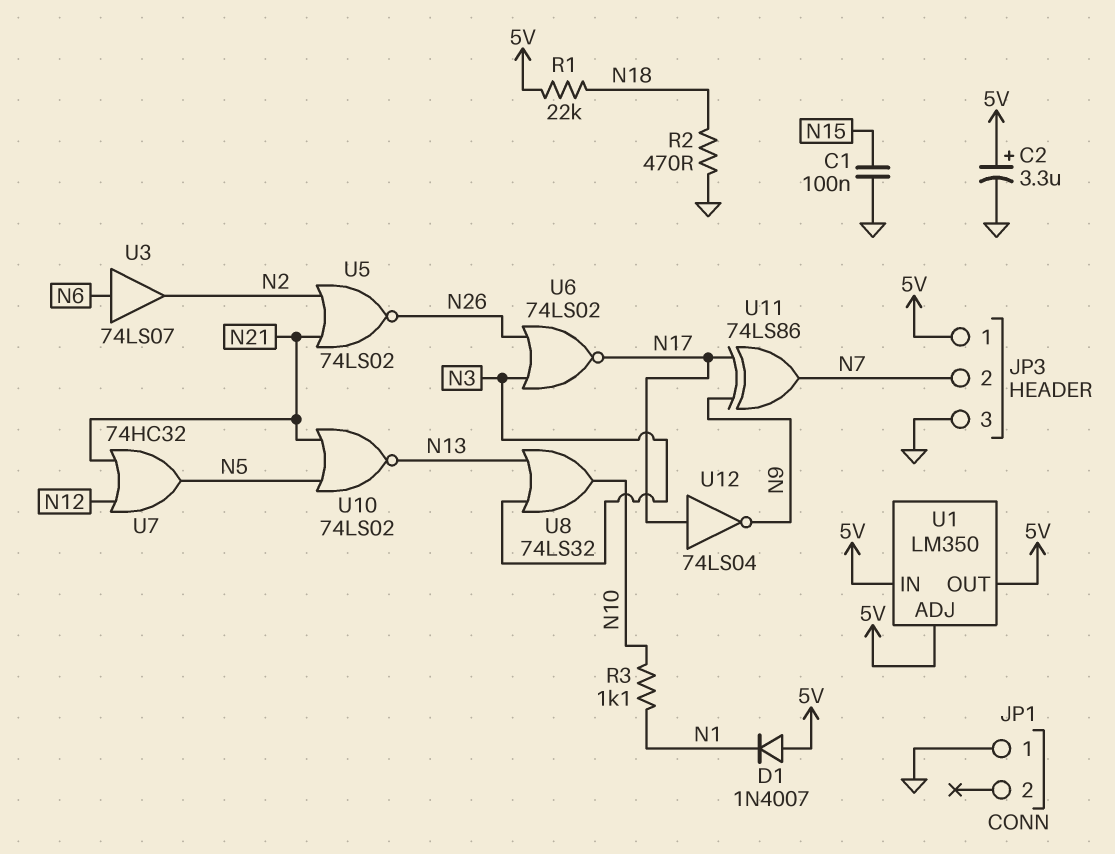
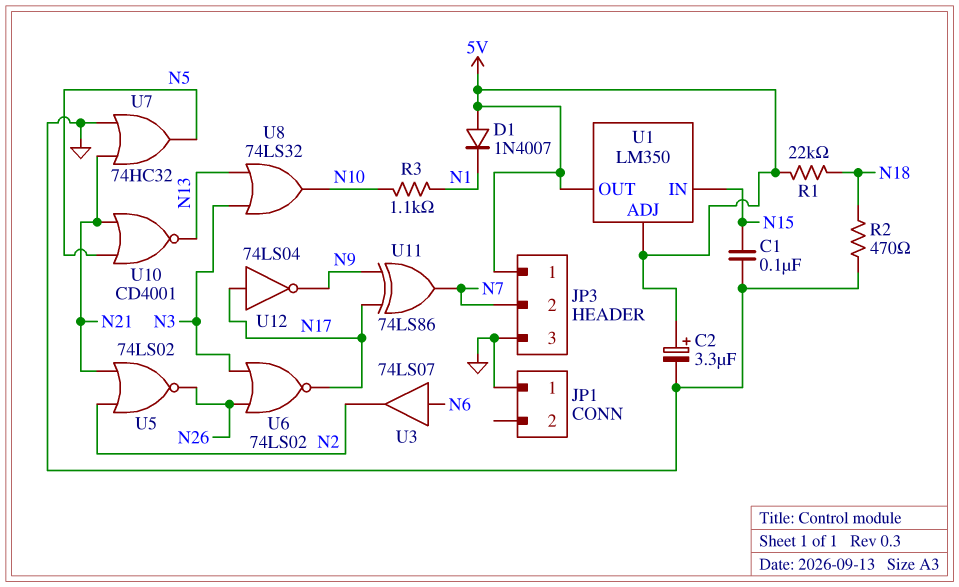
U1 pin IN: 5V -> N15
U7: OR 74HC32 (in N12, in N21, out N5) -> OR 74HC32 (in GND, in N21, out N5)
U10: NOR 74LS02 (in N5, in N21, out N13) -> NOR CD4001 (in N5, in N21, out N13)

